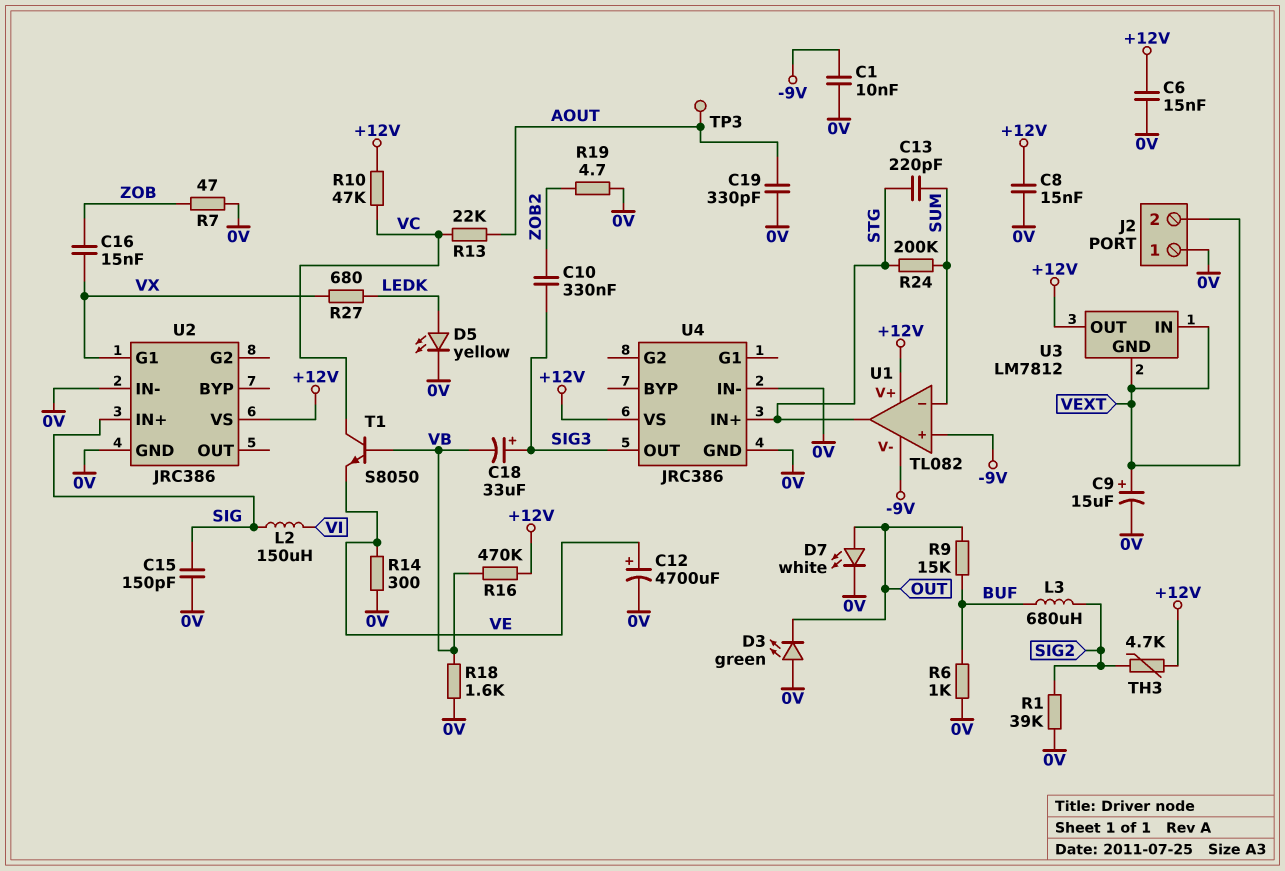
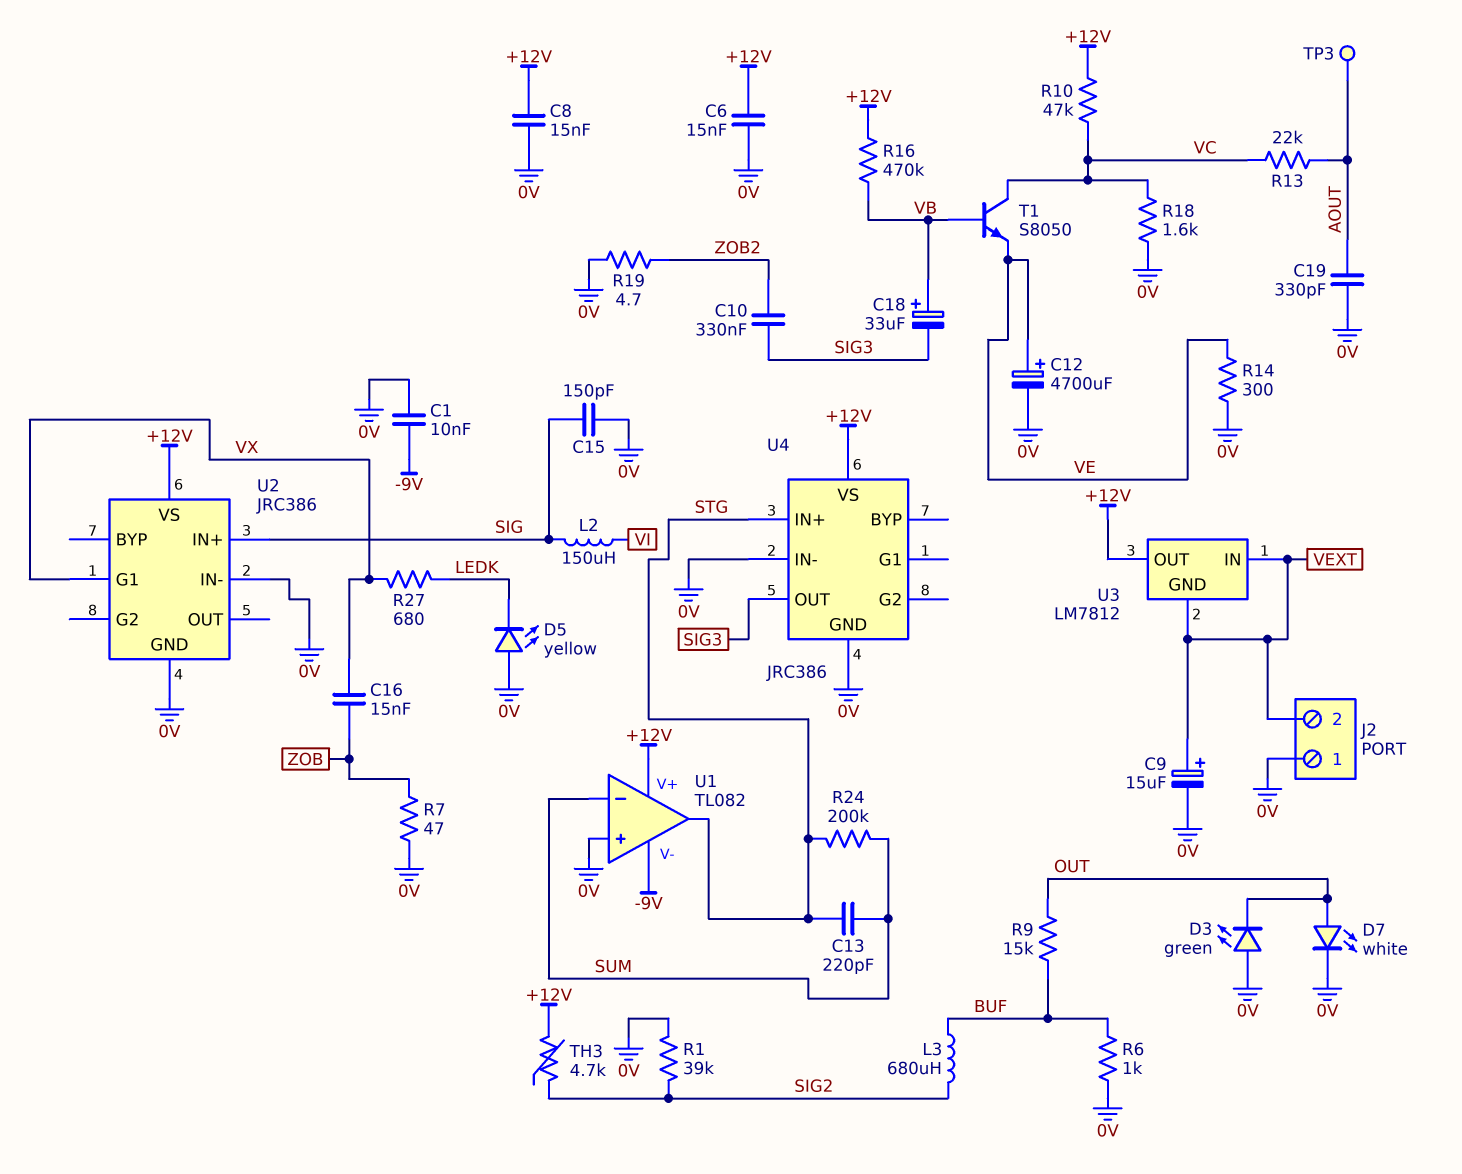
C18: 33uF (plus SIG3, minus VB) -> 33uF (plus VB, minus SIG3)
D5: LED yellow (A LEDK, K 0V) -> LED yellow (A 0V, K LEDK)
R18: 1.6k (0V, VB) -> 1.6k (0V, VC)
U1 pin in+: -9V -> 0V

